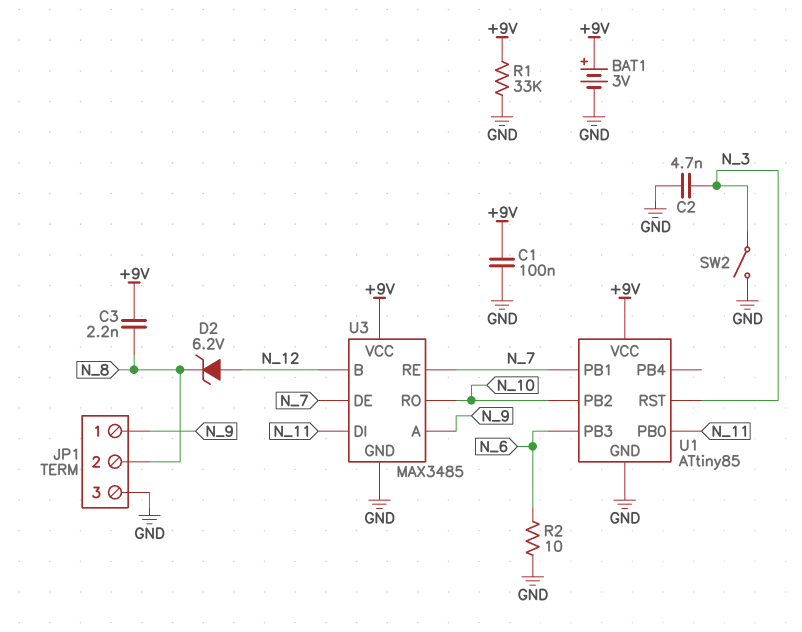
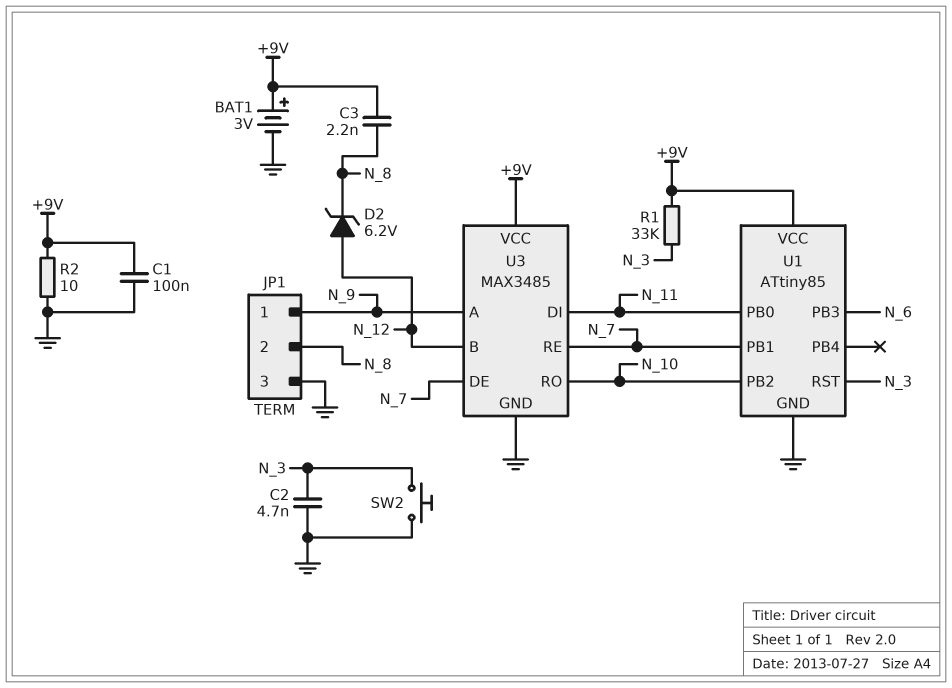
R1: 33k (+9V, GND) -> 33k (+9V, N_3)
R2: 10 (GND, N_6) -> 10 (+9V, GND)
SW2: switch (GND, N_3) -> button (GND, N_3)

